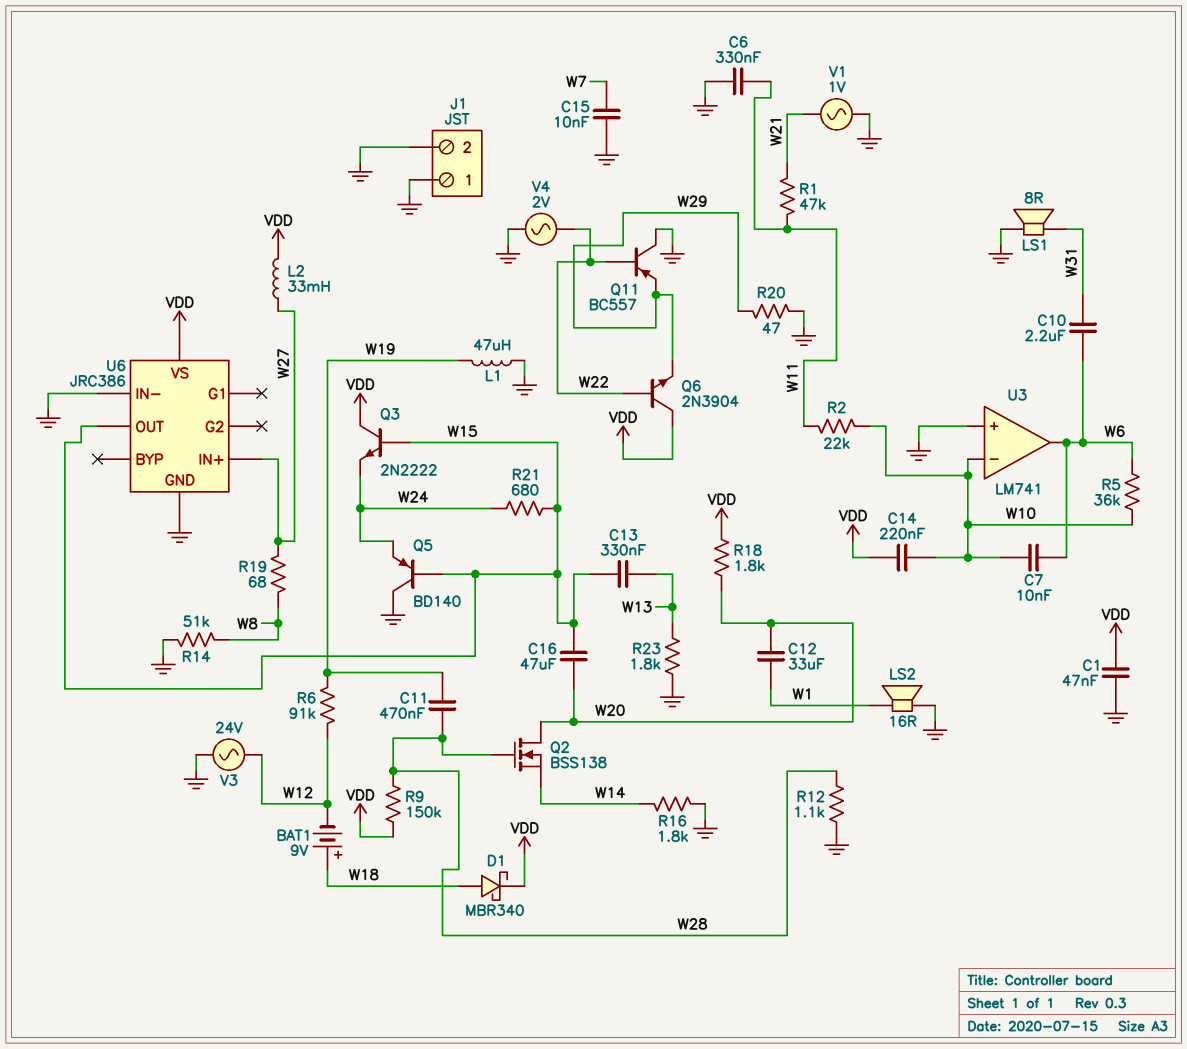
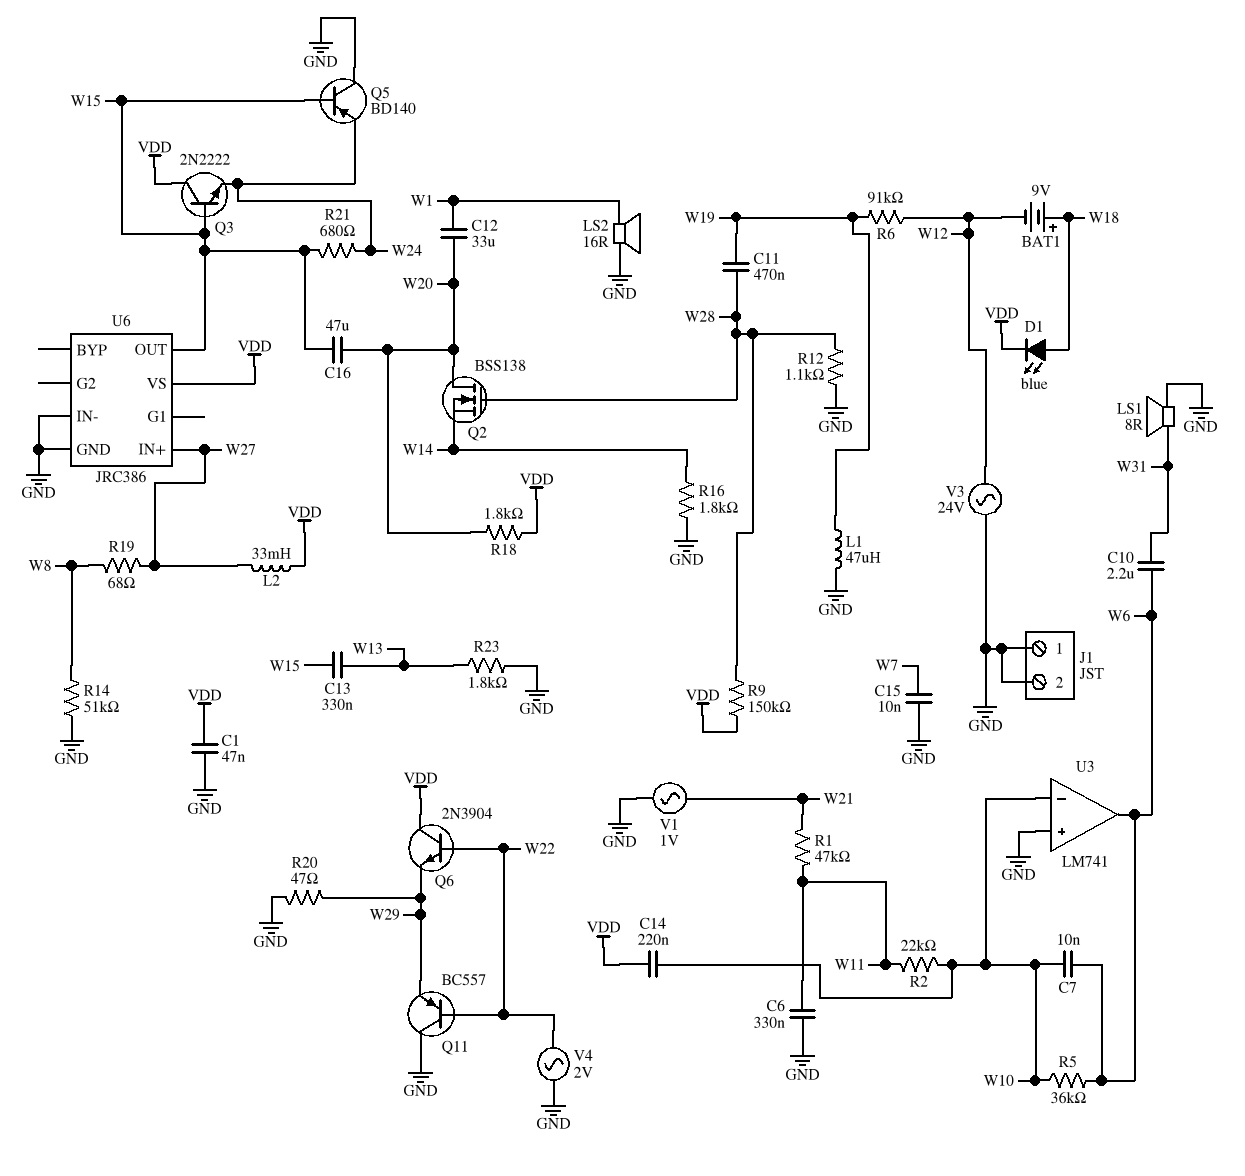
D1: schottky MBR340 (A W18, K VDD) -> LED blue (A W18, K VDD)

